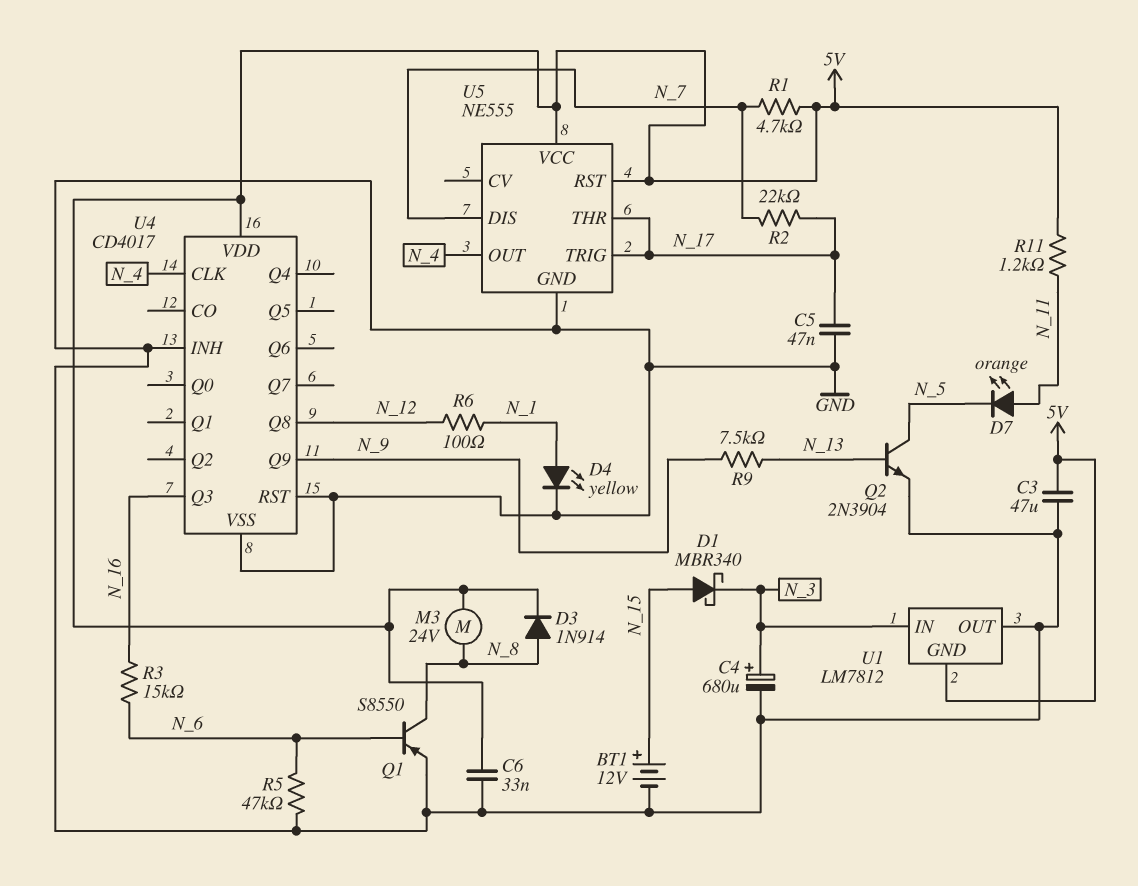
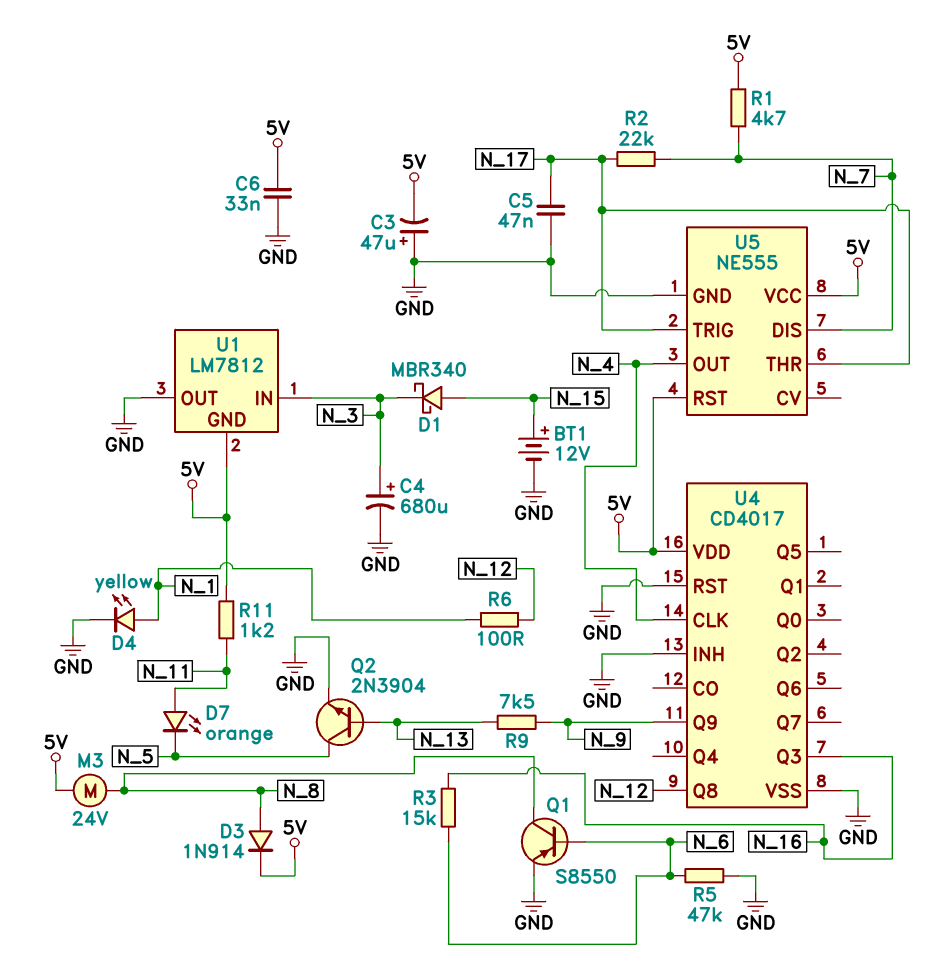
C3: 47uF (5V, GND) -> 47uF (plus GND, minus 5V)

